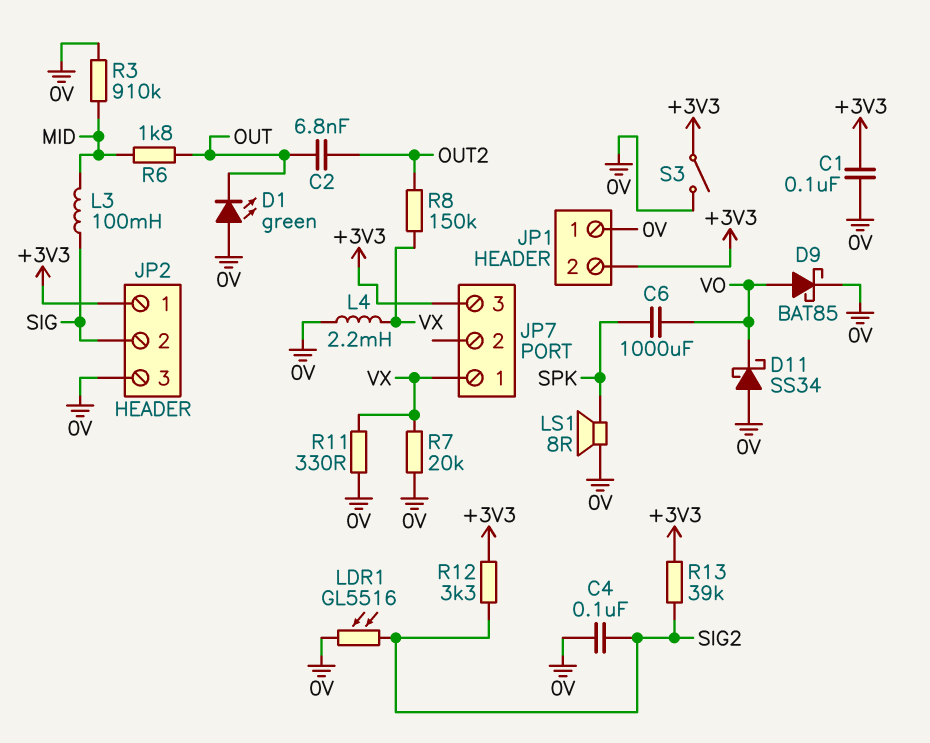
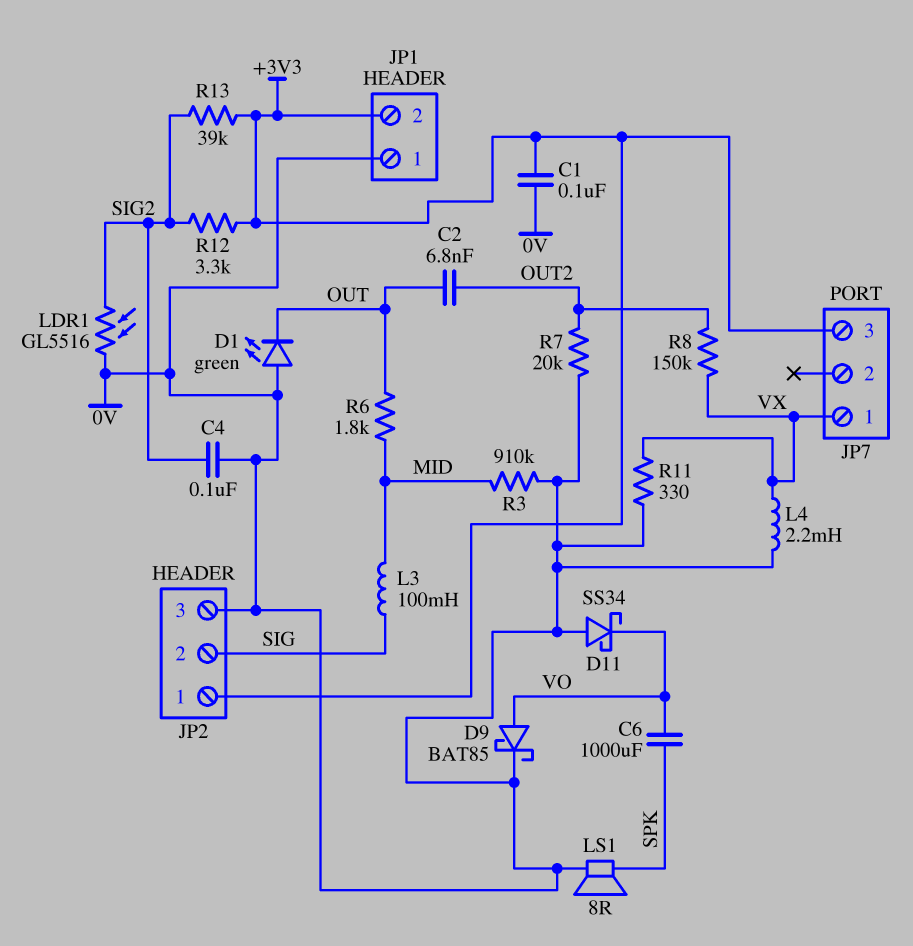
R7: 20k (0V, VX) -> 20k (0V, OUT2)
S3: switch (+3V3, 0V) -> none

